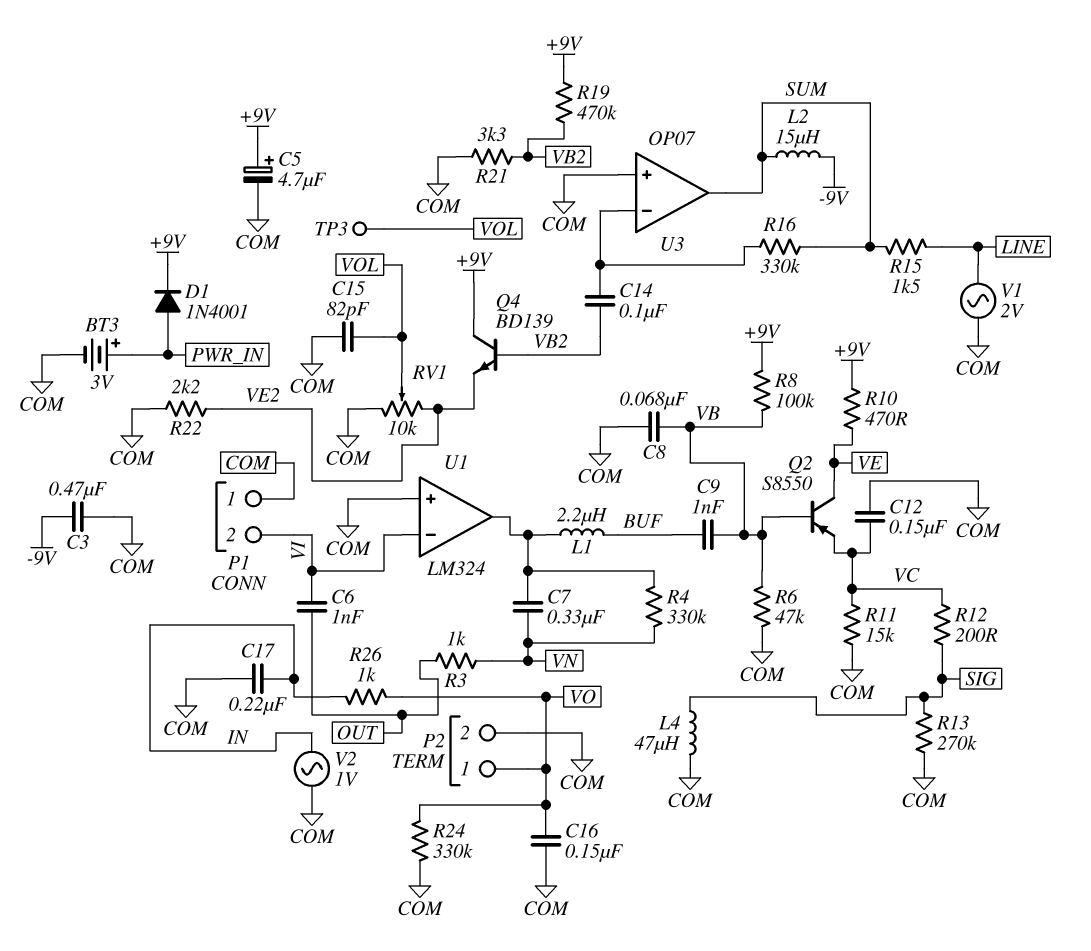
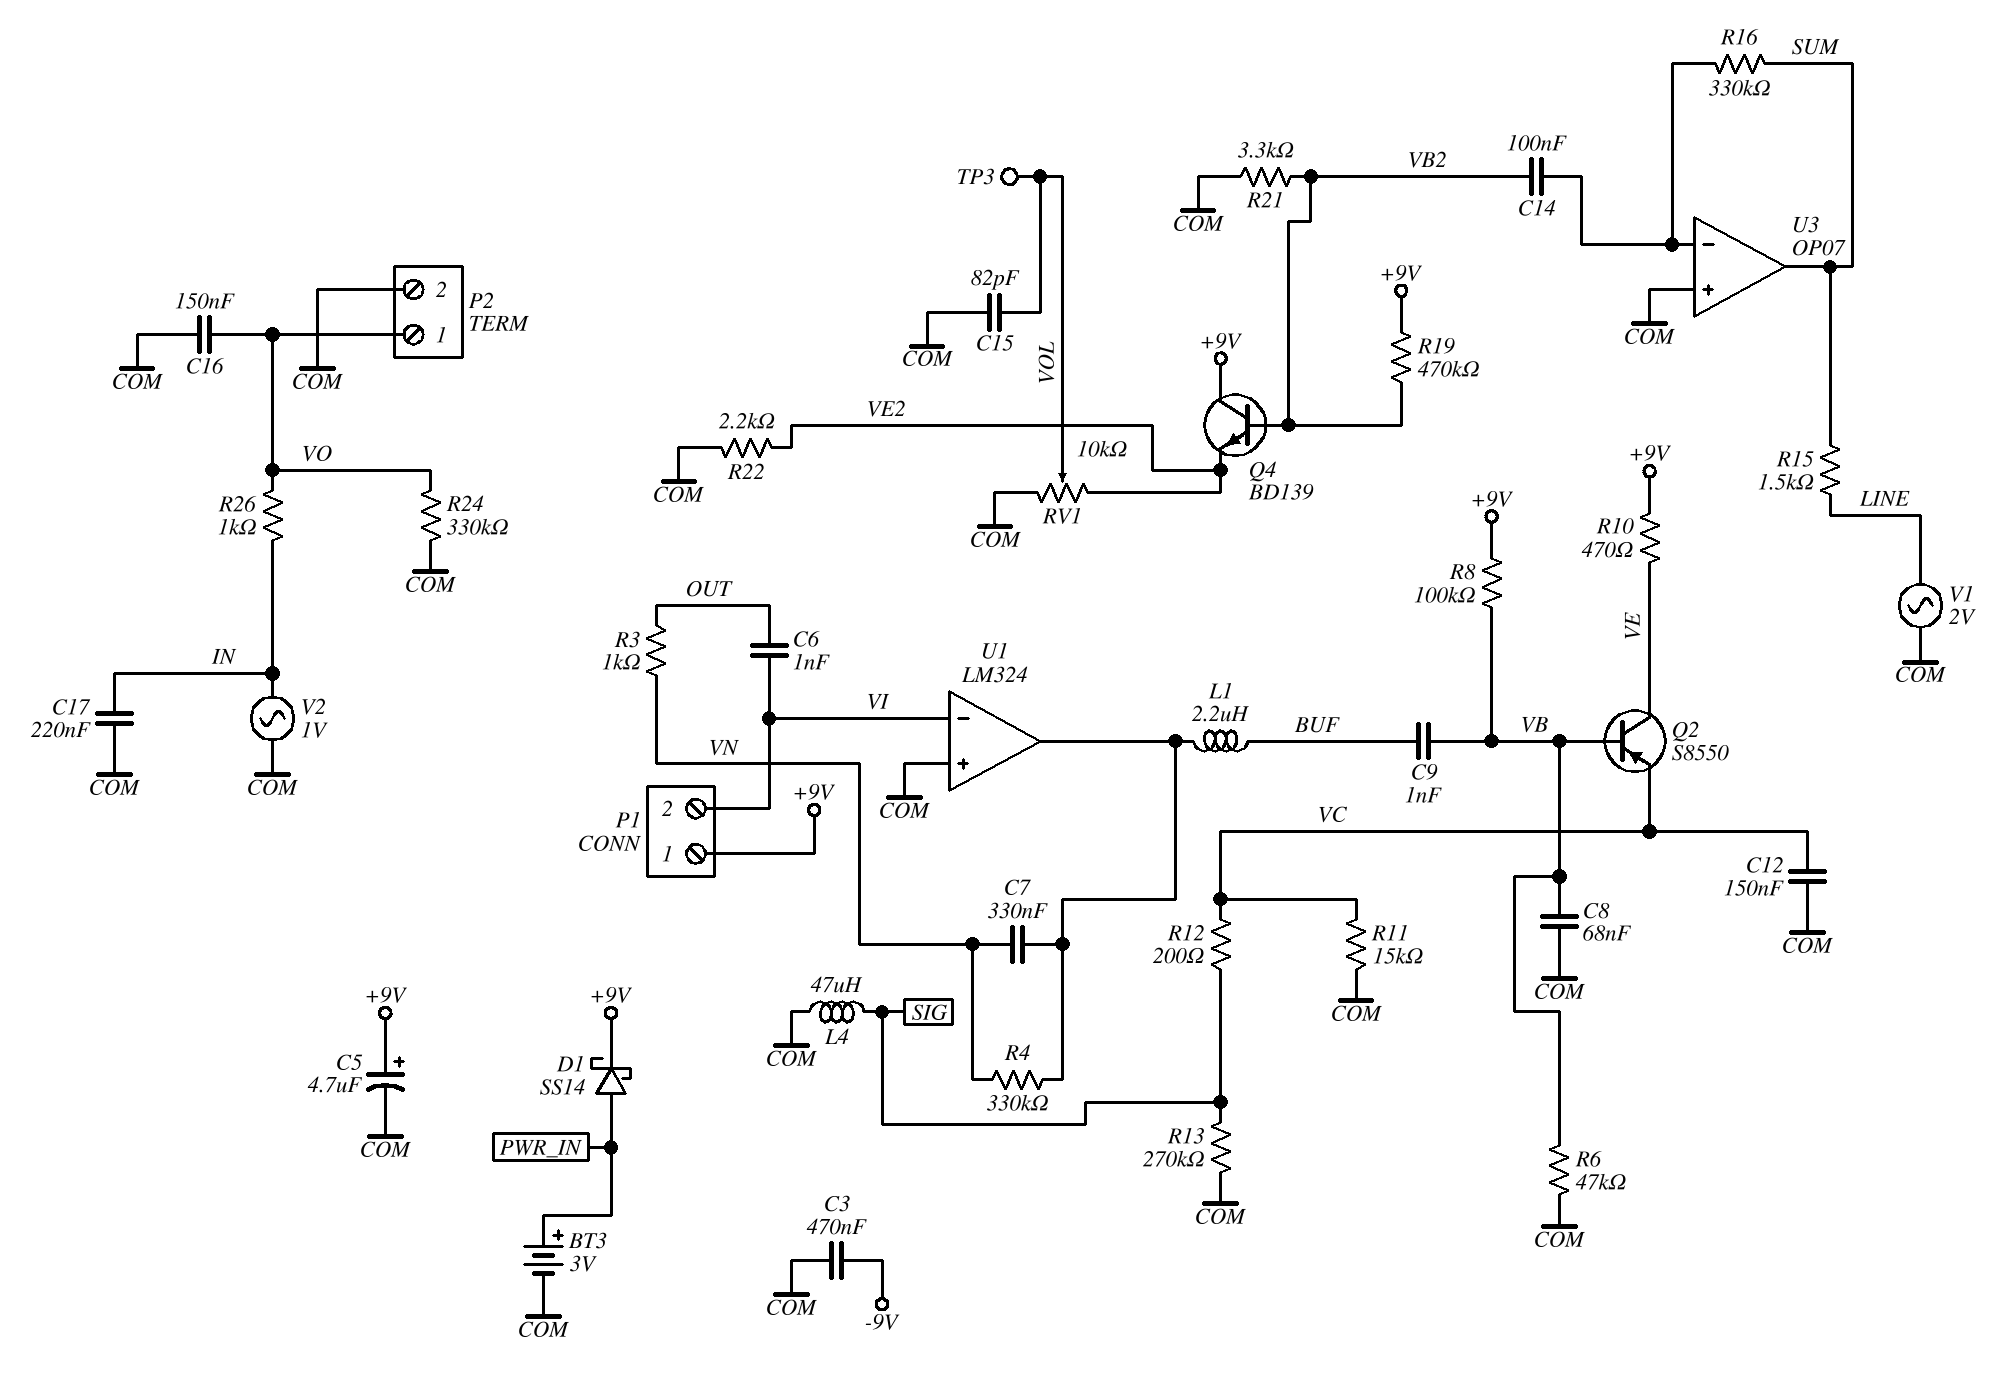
D1: diode 1N4001 (A PWR_IN, K +9V) -> schottky SS14 (A PWR_IN, K +9V)
L2: 15uH (-9V, SUM) -> none
P1 pin 1: COM -> +9V

